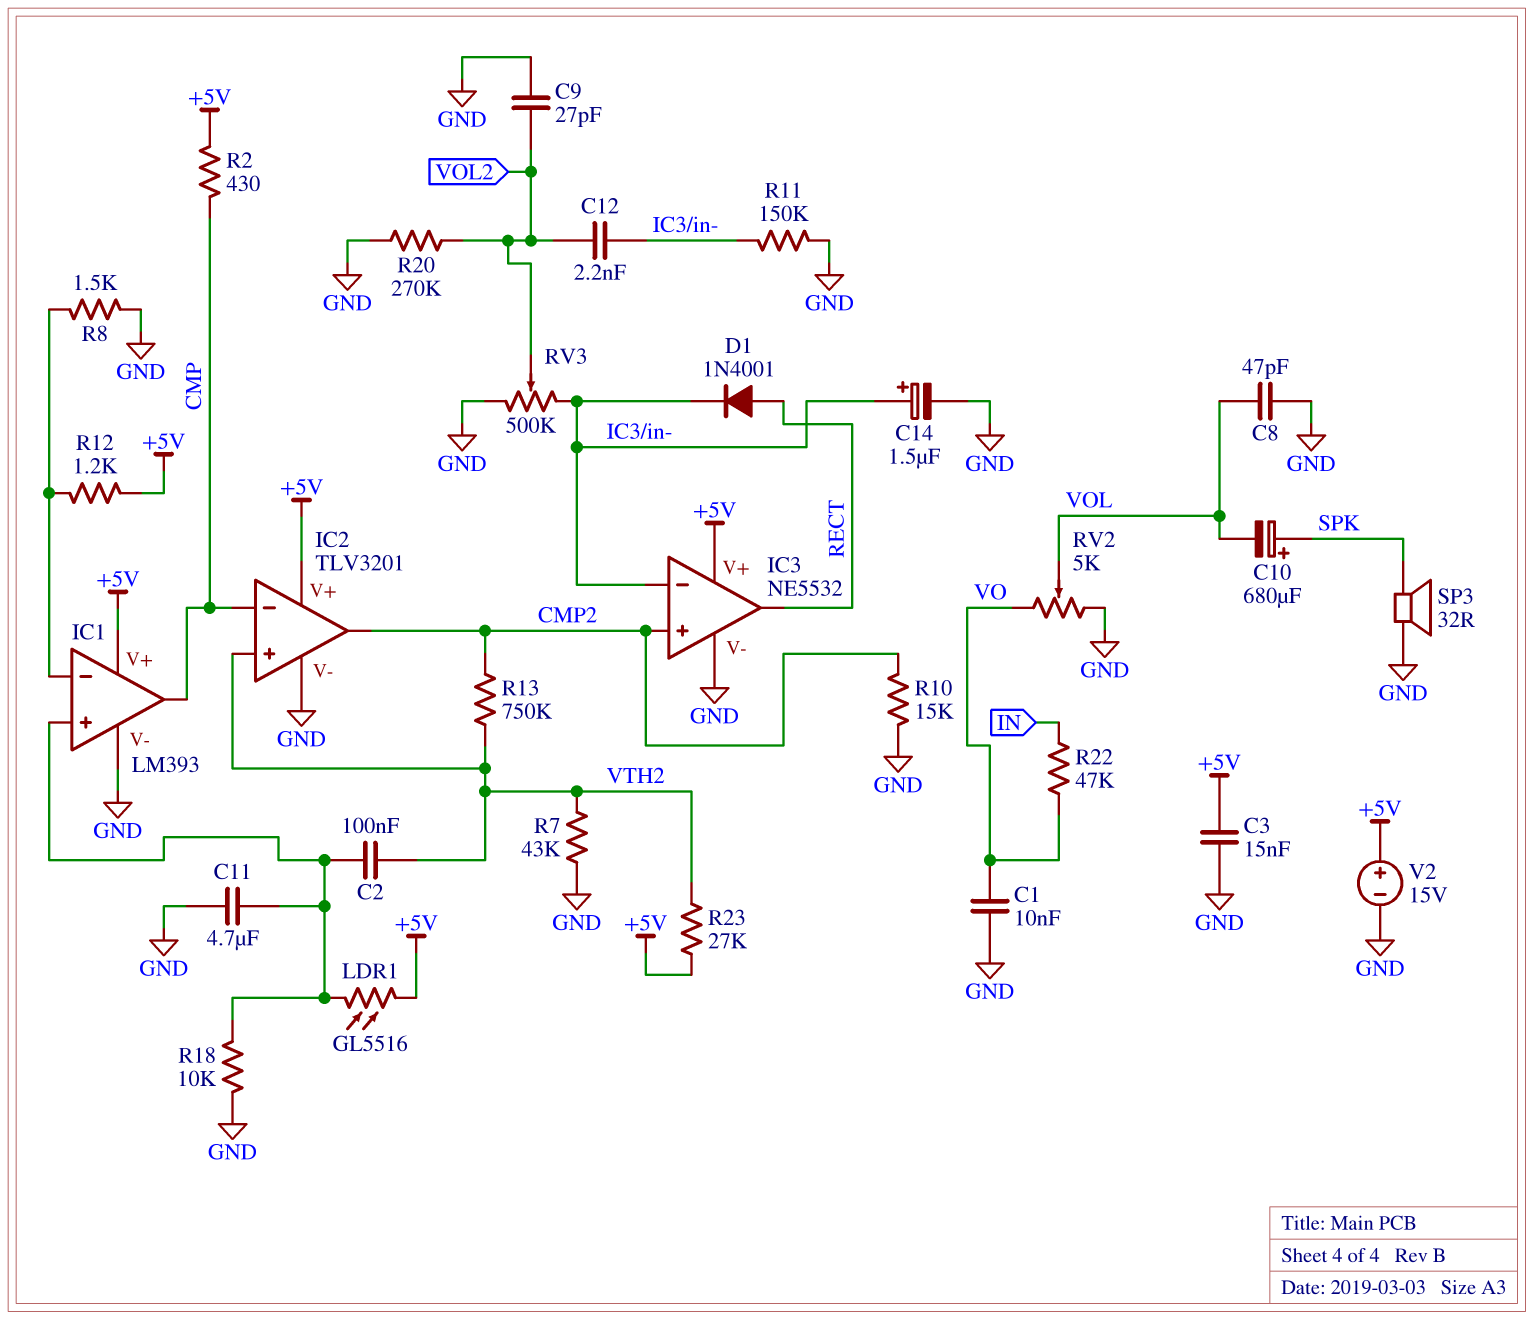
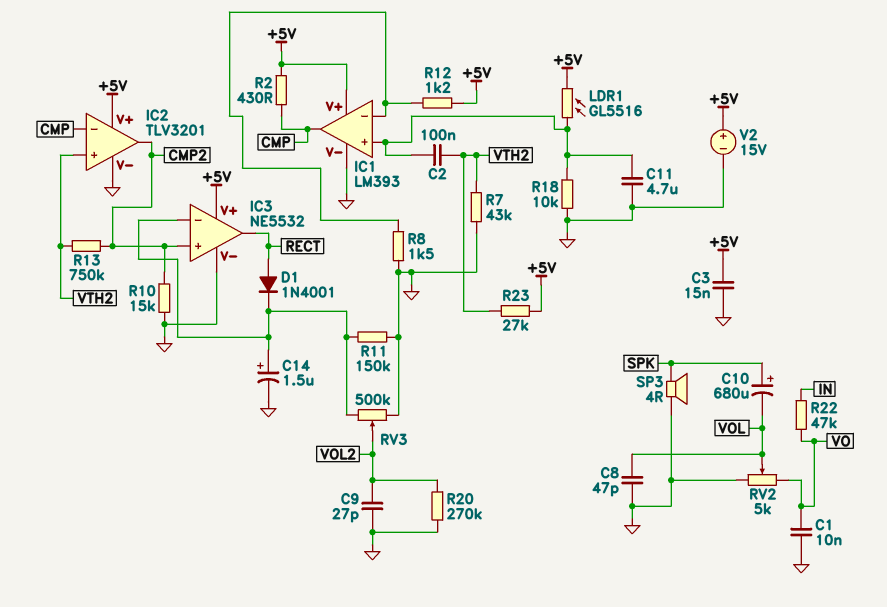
C12: 2.2nF (IC3/in-, VOL2) -> none
SP3: speaker 32R (GND, SPK) -> speaker 4R (GND, SPK)

